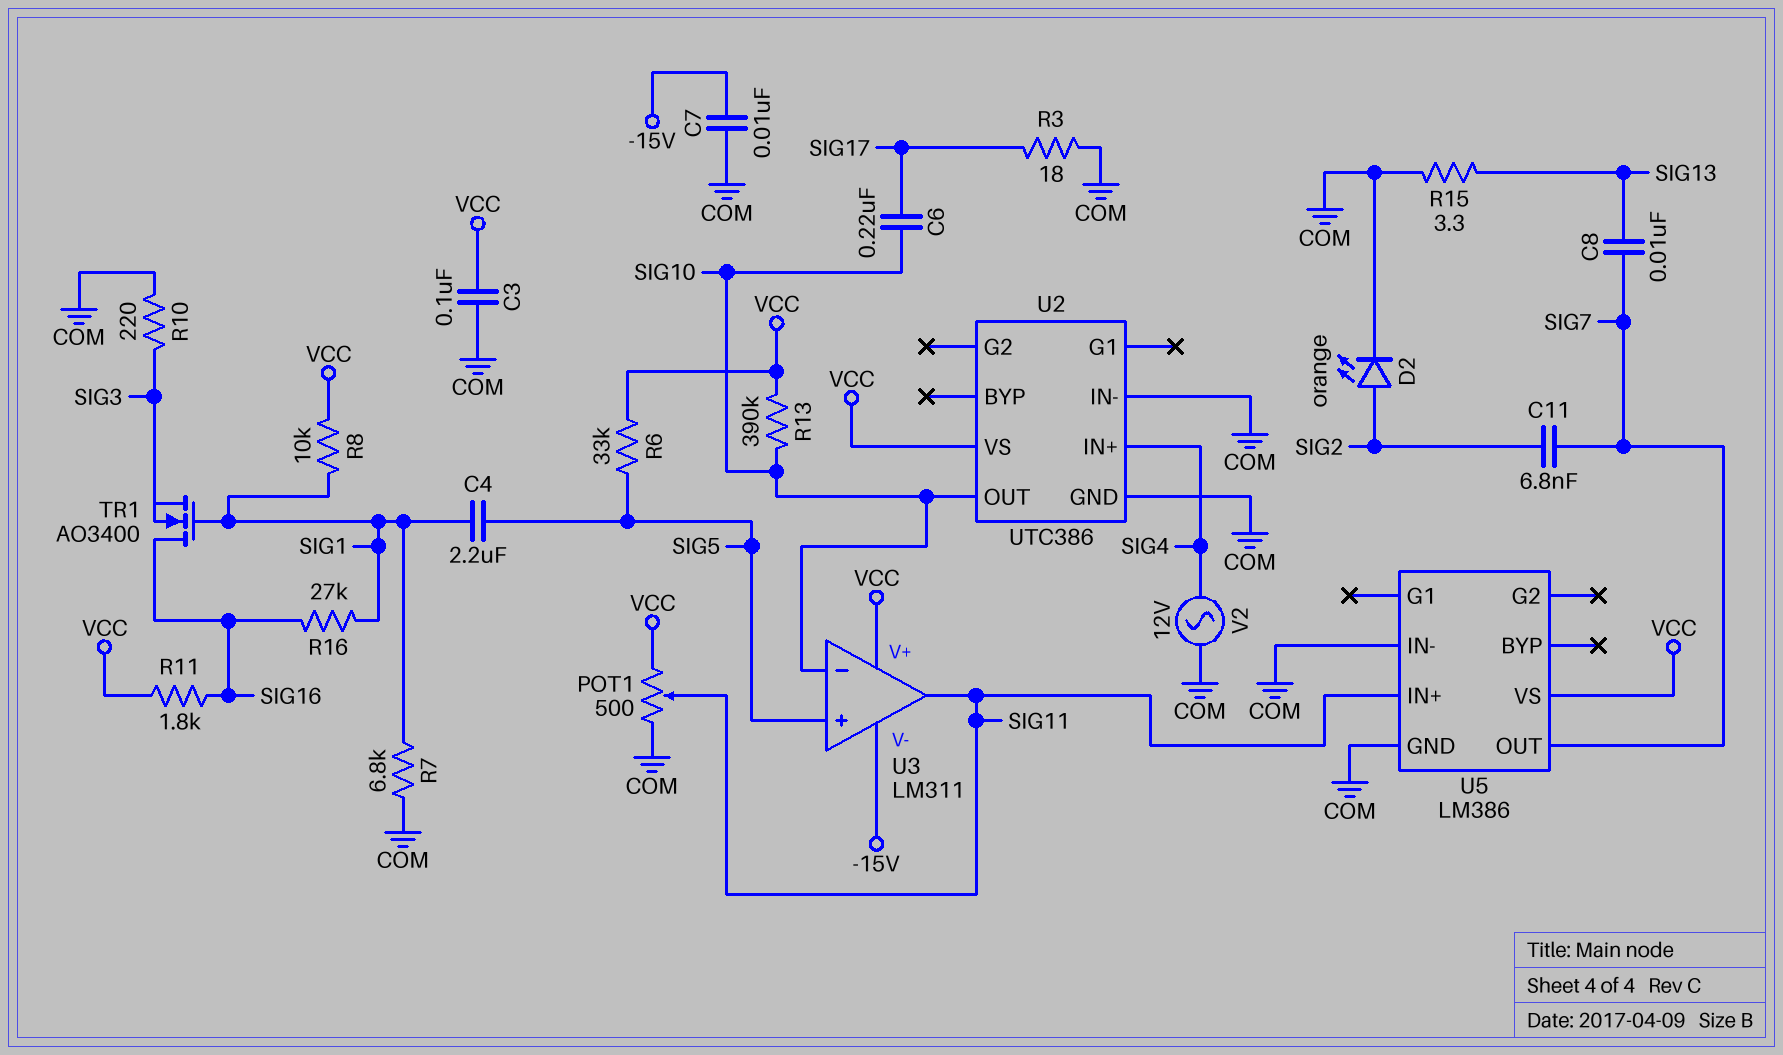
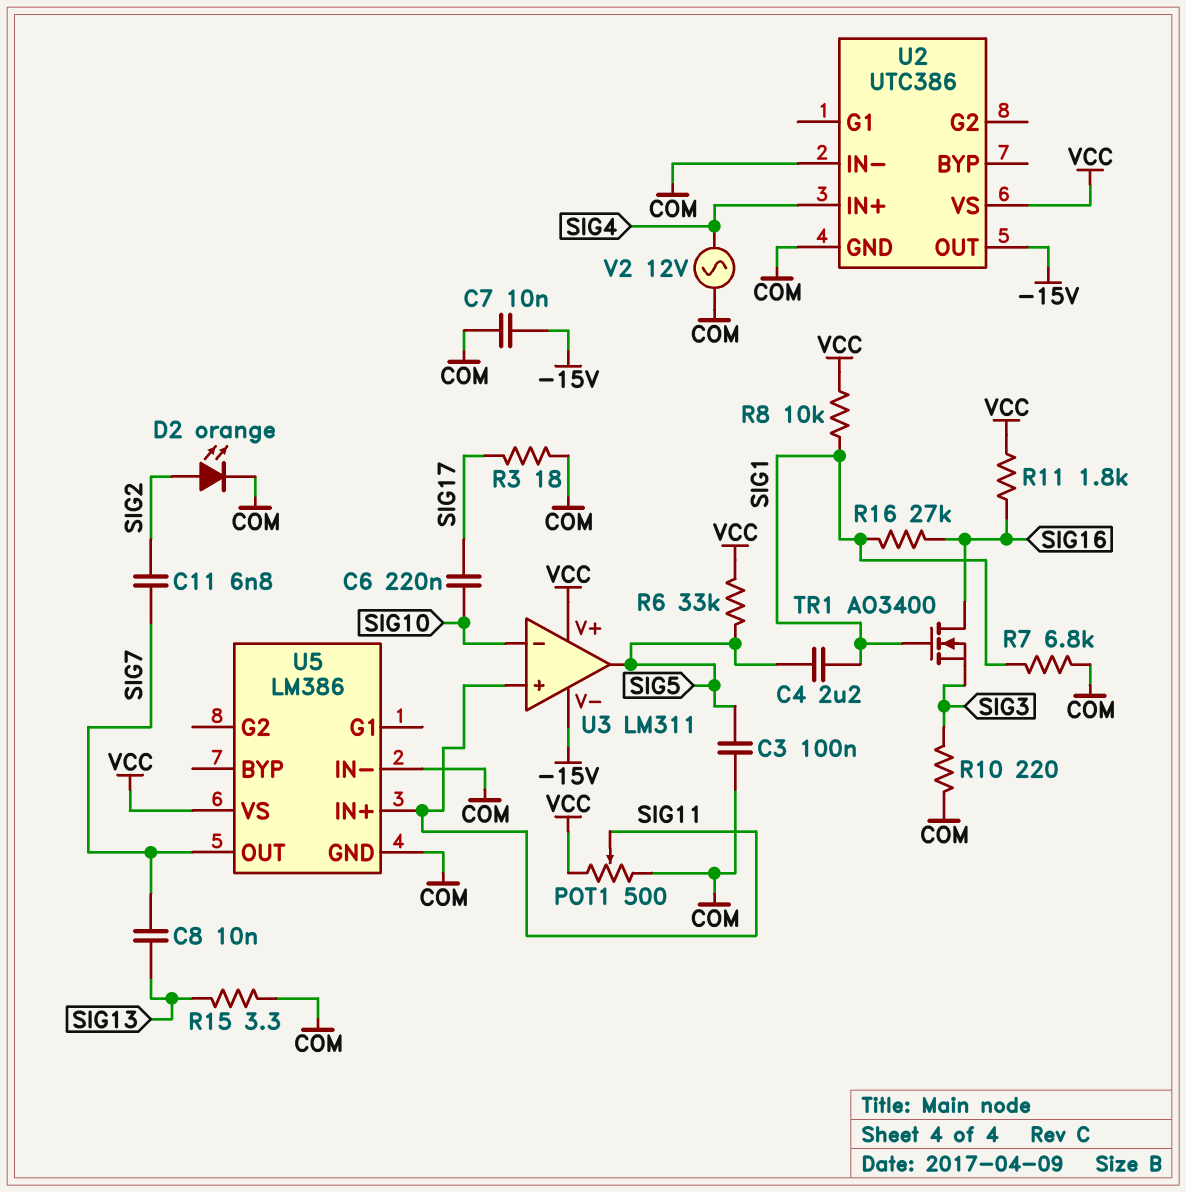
C3: 100nF (COM, VCC) -> 100nF (COM, SIG5)
R13: 390k (SIG10, VCC) -> none
U2 pin OUT: SIG10 -> -15V
U3 pin in+: SIG5 -> SIG11
U3 pin out: SIG11 -> SIG5

